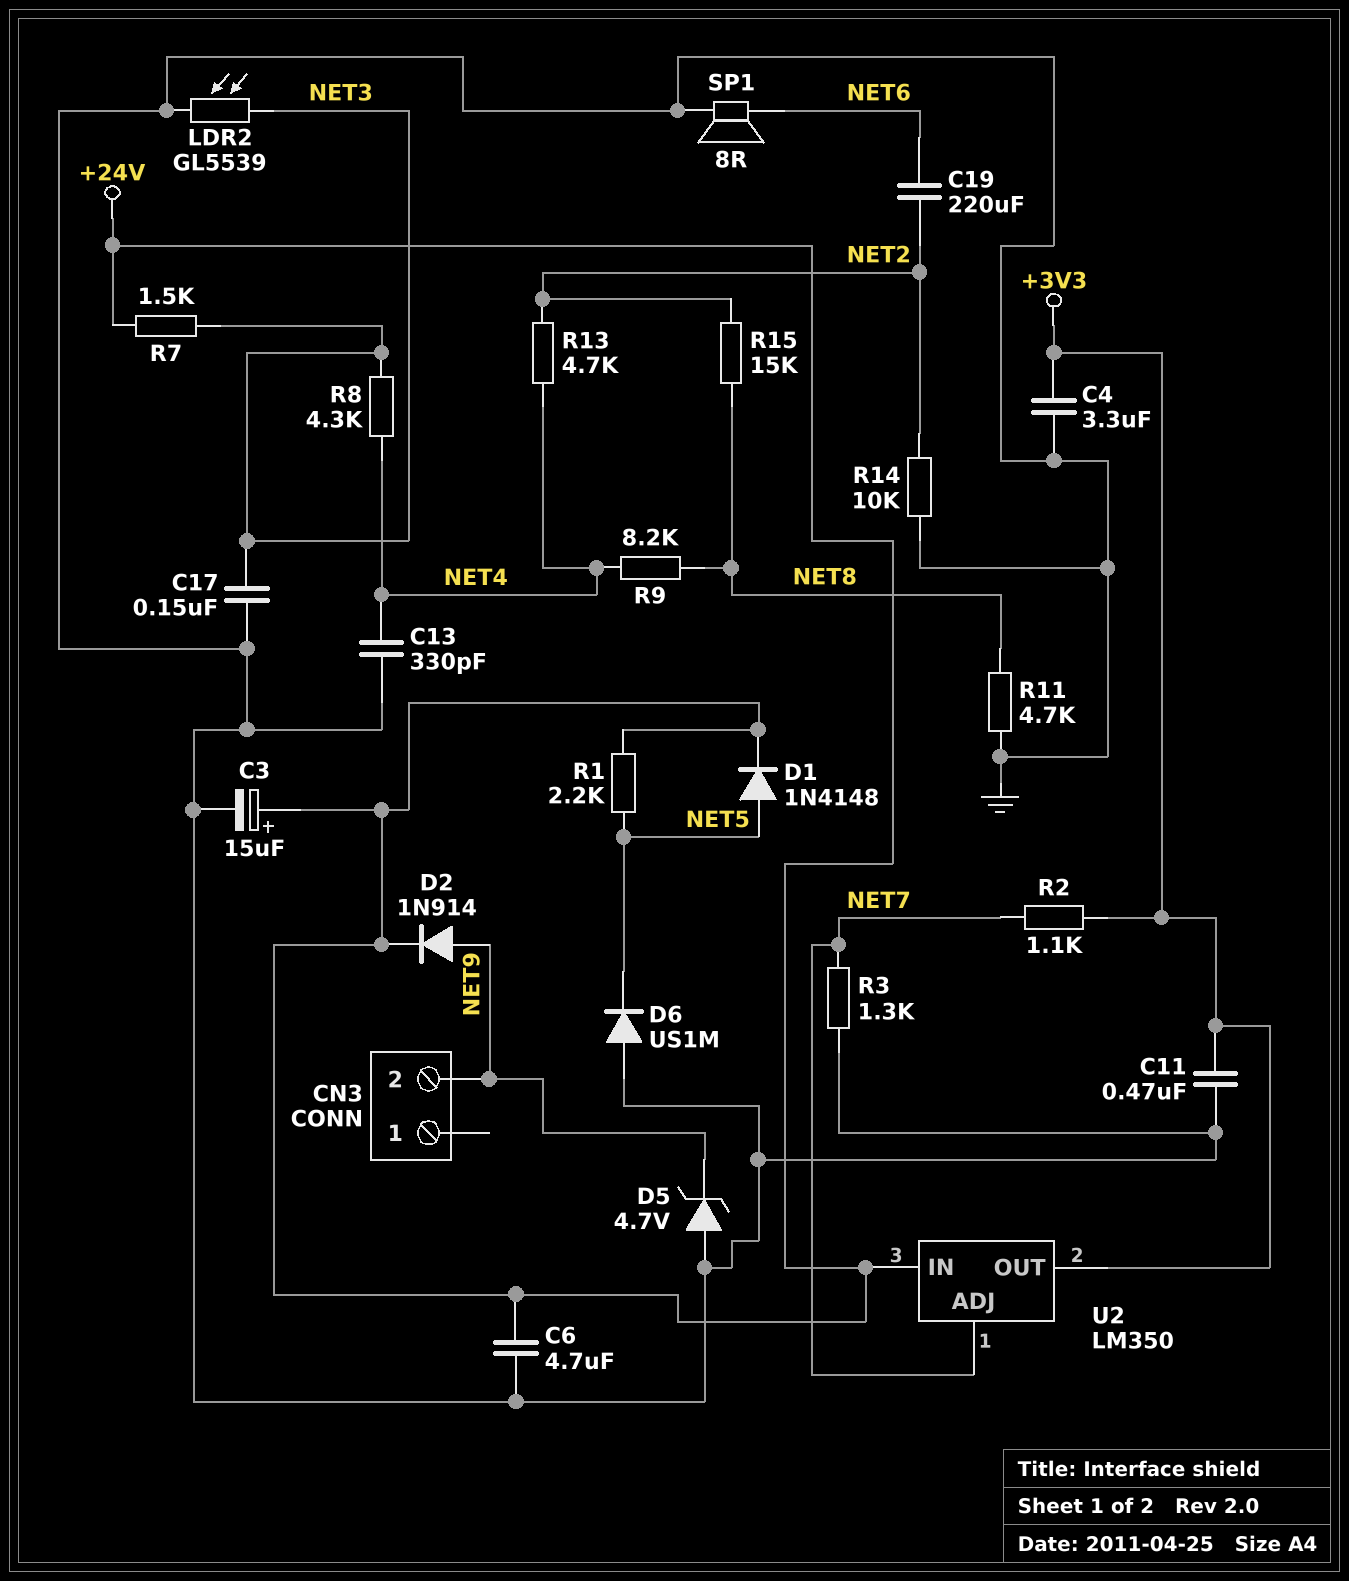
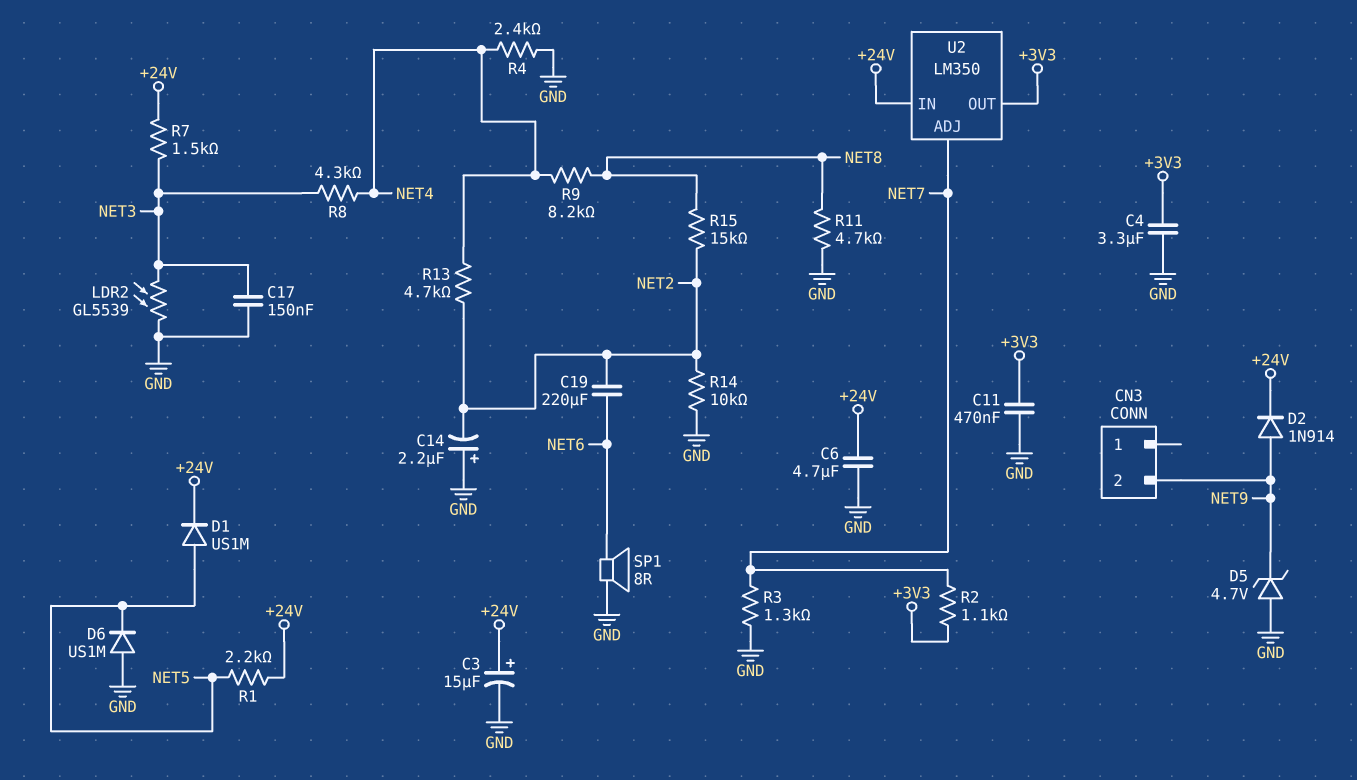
C13: 330pF (GND, NET4) -> none
C14: none -> 2.2uF (plus GND, minus NET2)
D1: diode 1N4148 (A NET5, K +24V) -> diode US1M (A NET5, K +24V)
R4: none -> 2.4k (GND, NET4)

